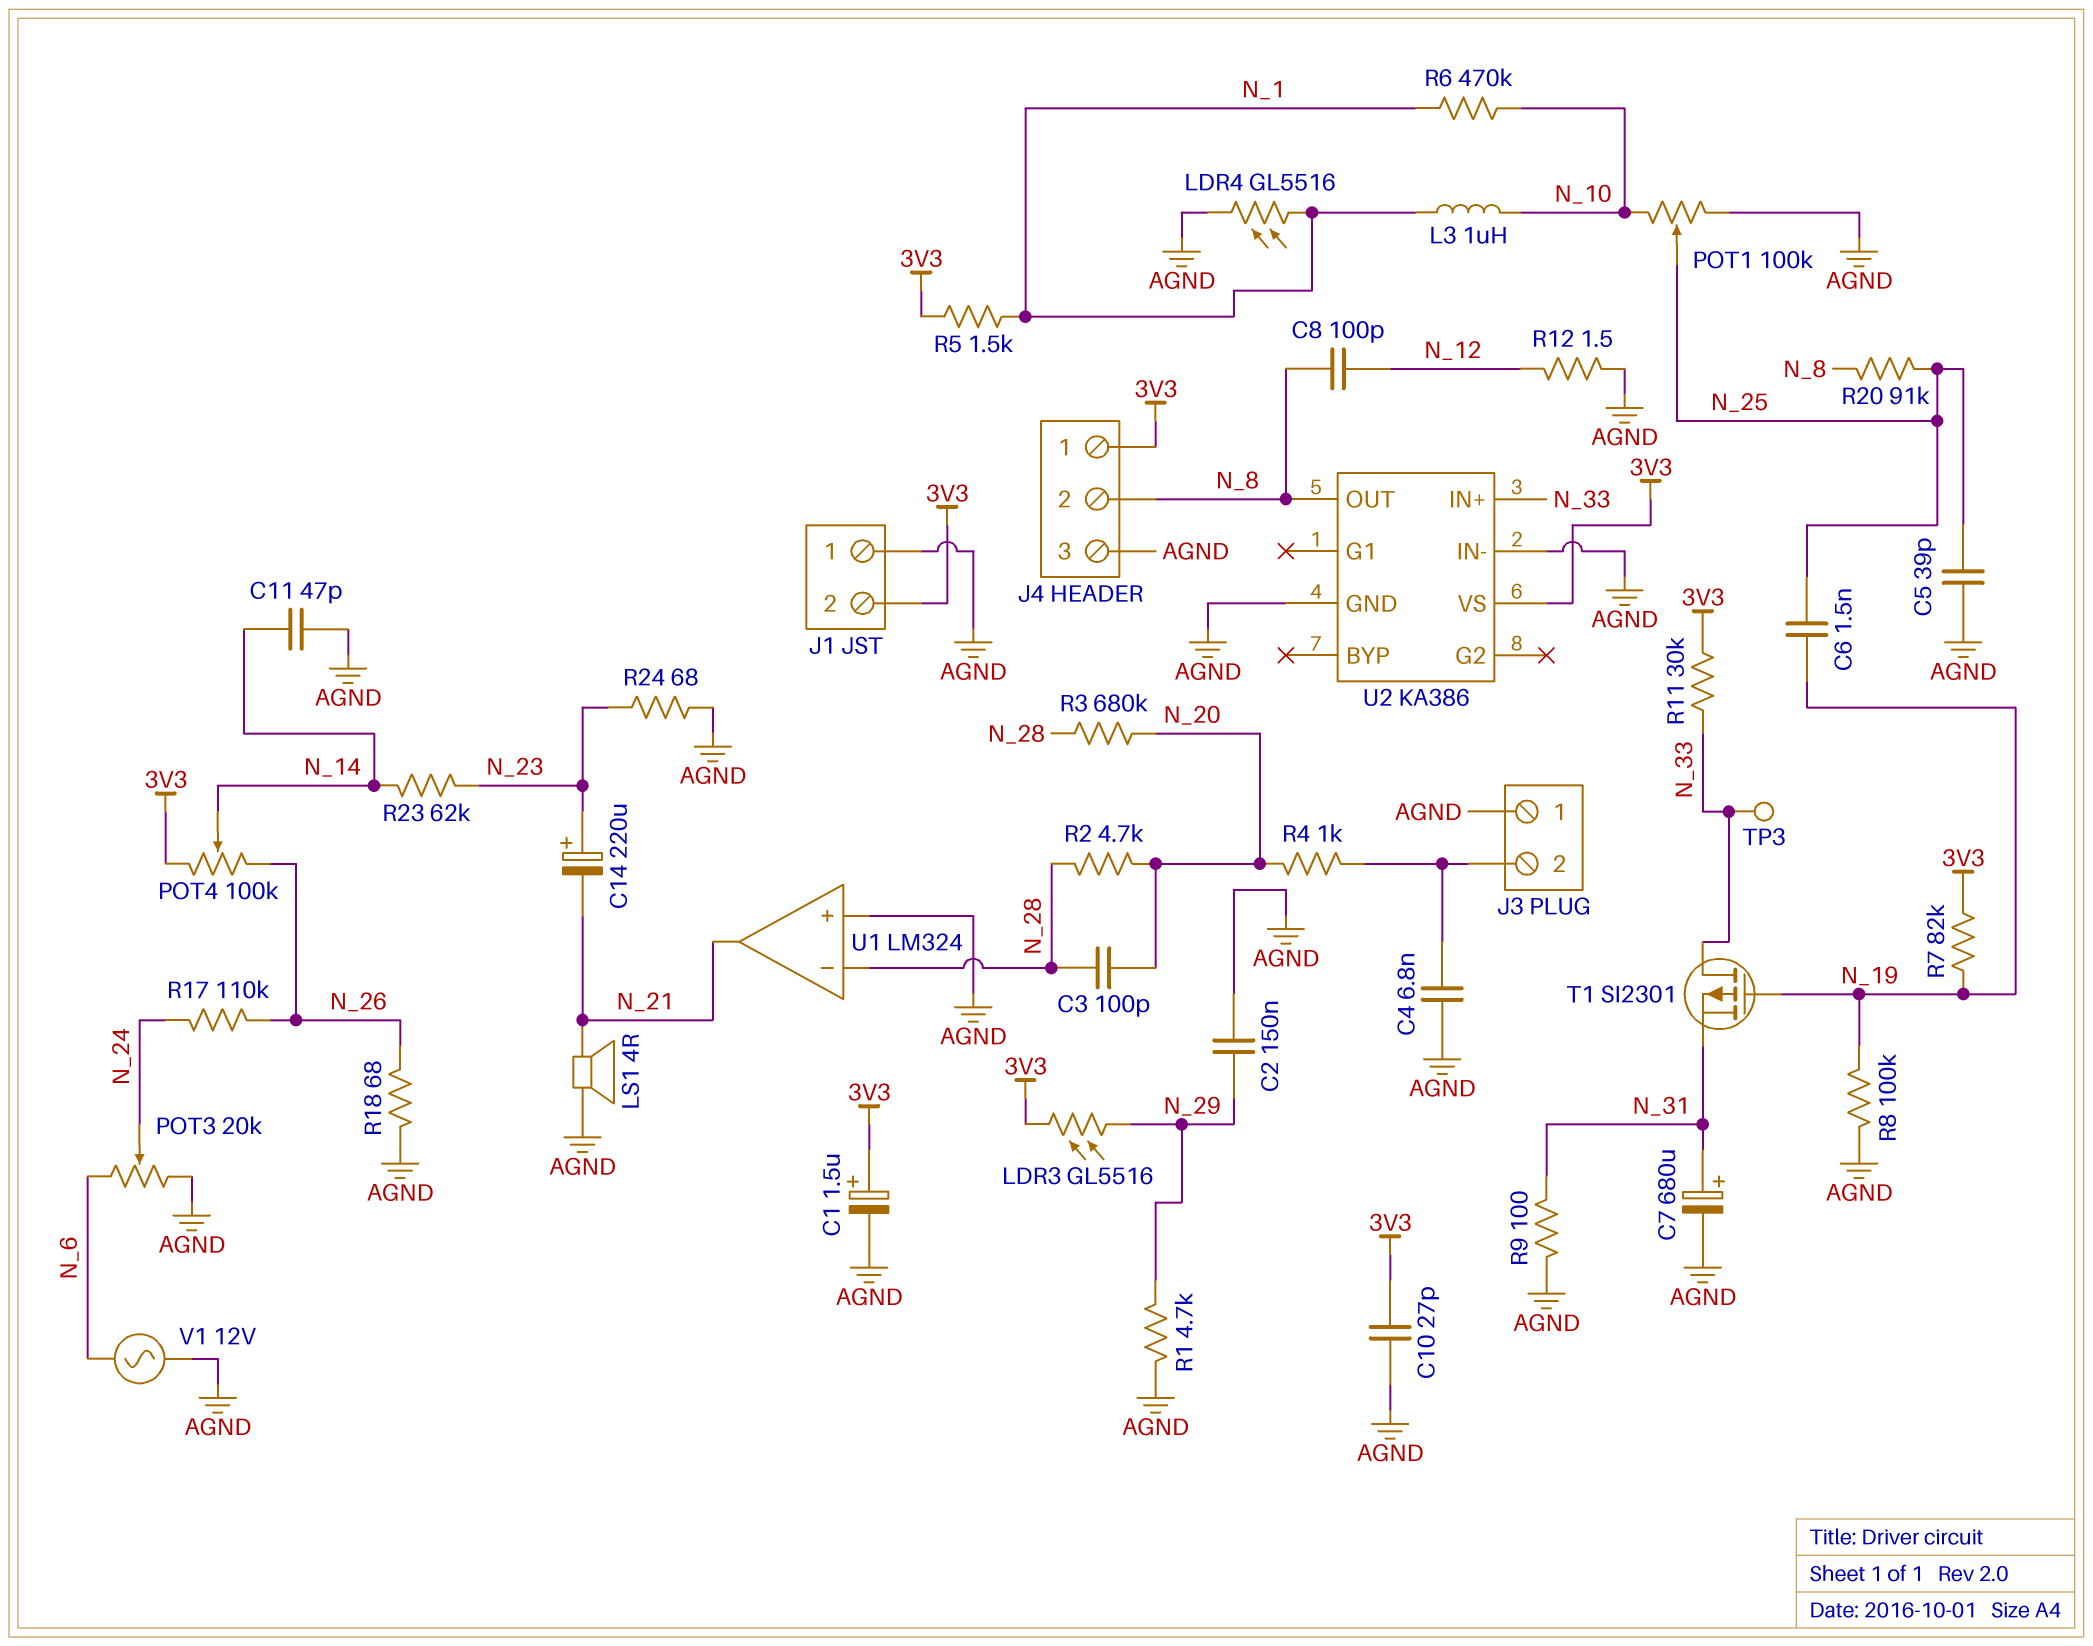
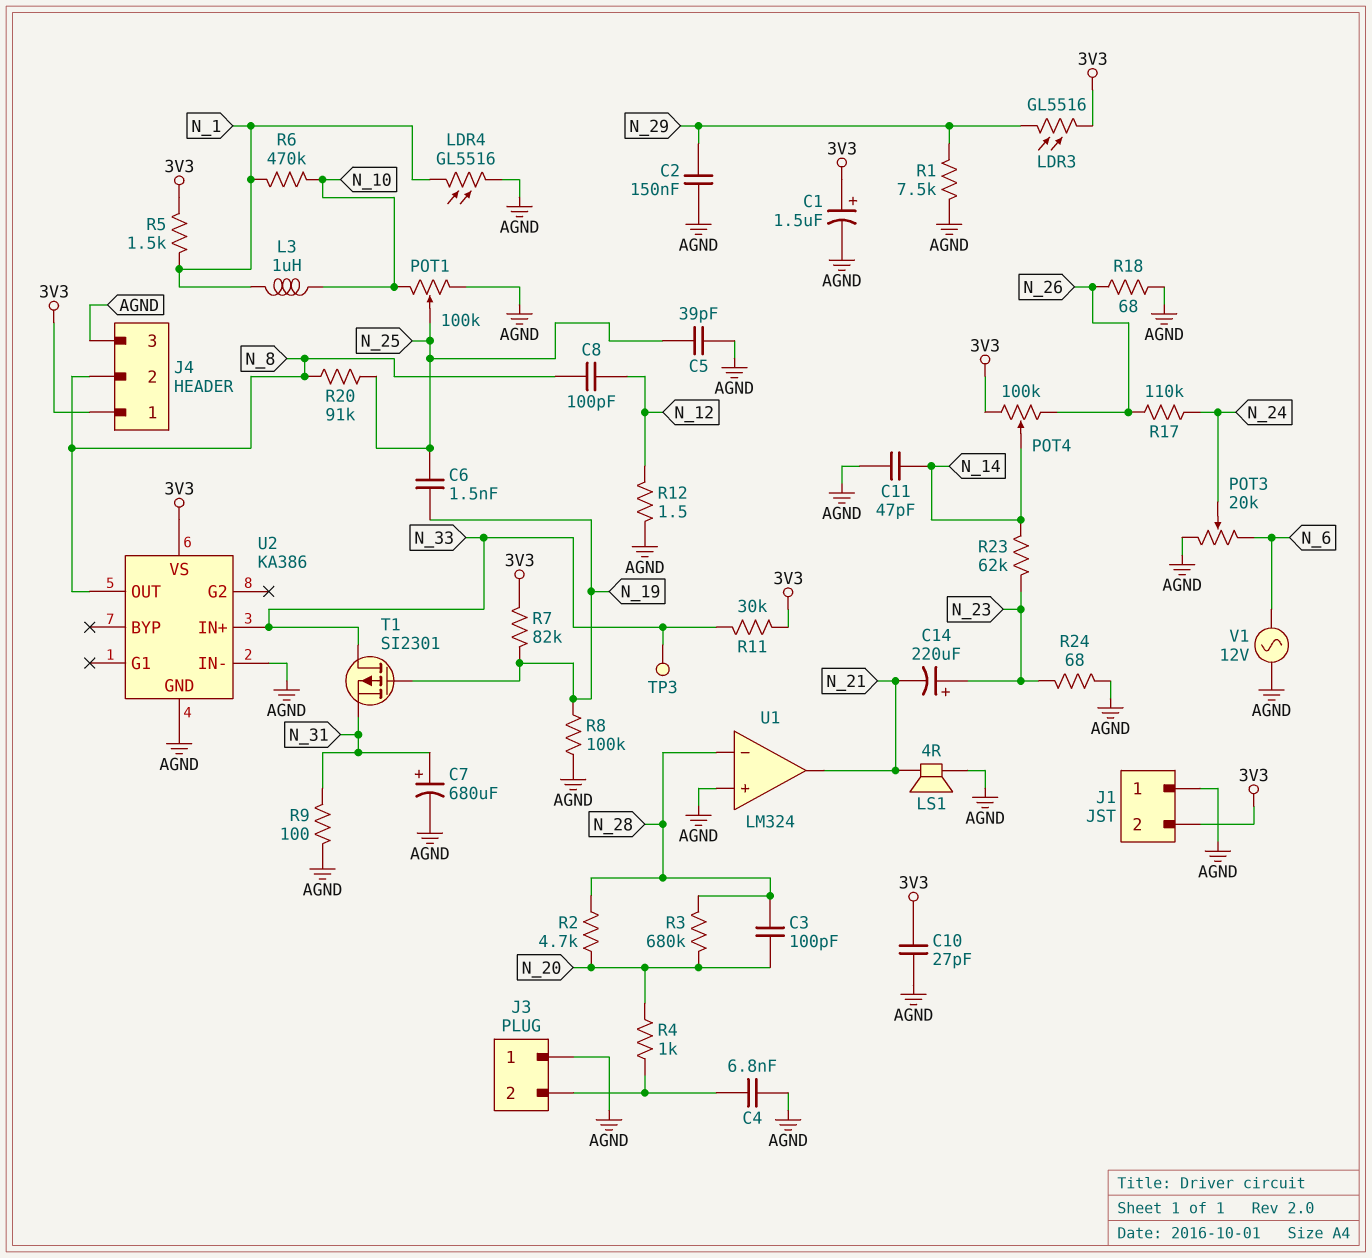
R1: 4.7k (AGND, N_29) -> 7.5k (AGND, N_29)

